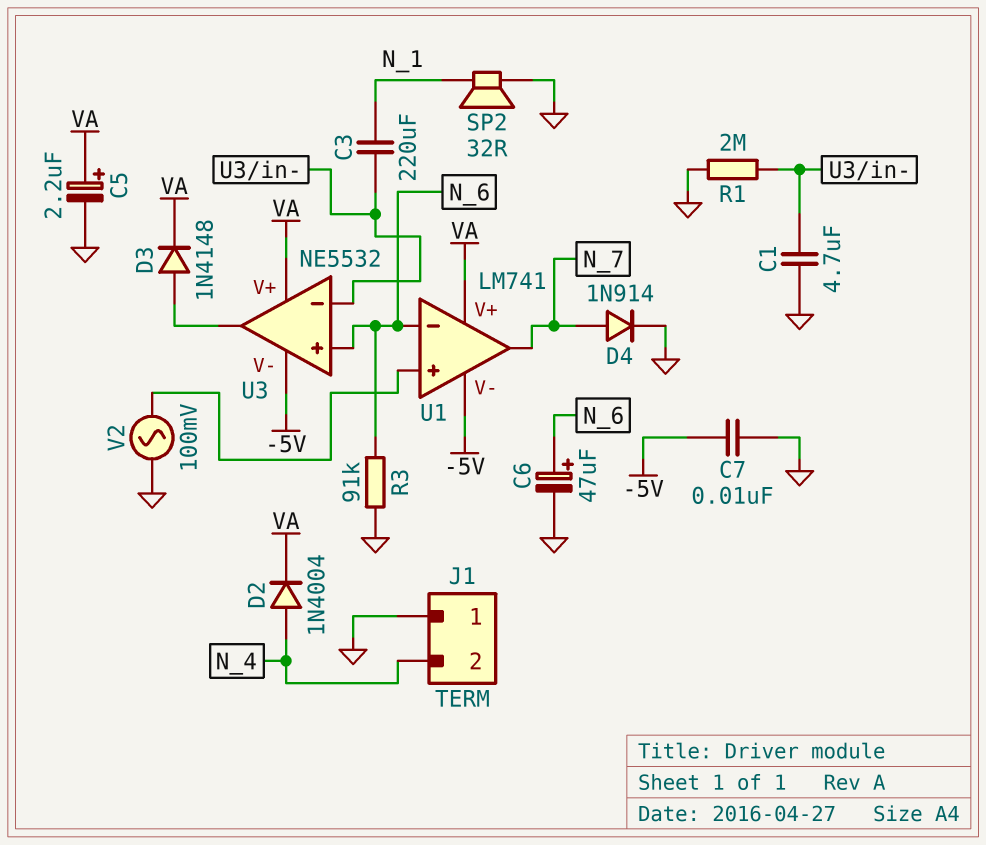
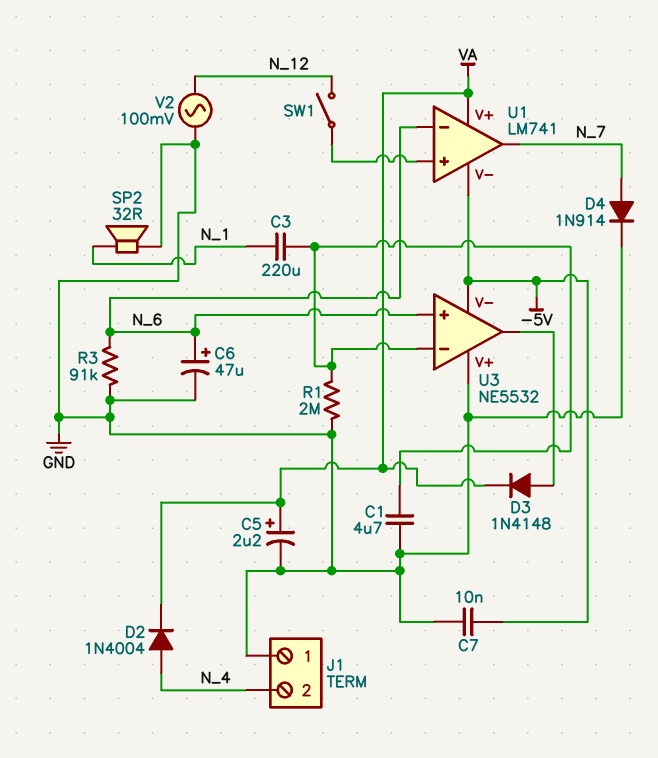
SW1: none -> switch (N_12, U1/in+)
U3 pin V+: VA -> GND
V2: AC 100mV (GND, U1/in+) -> AC 100mV (GND, N_12)

